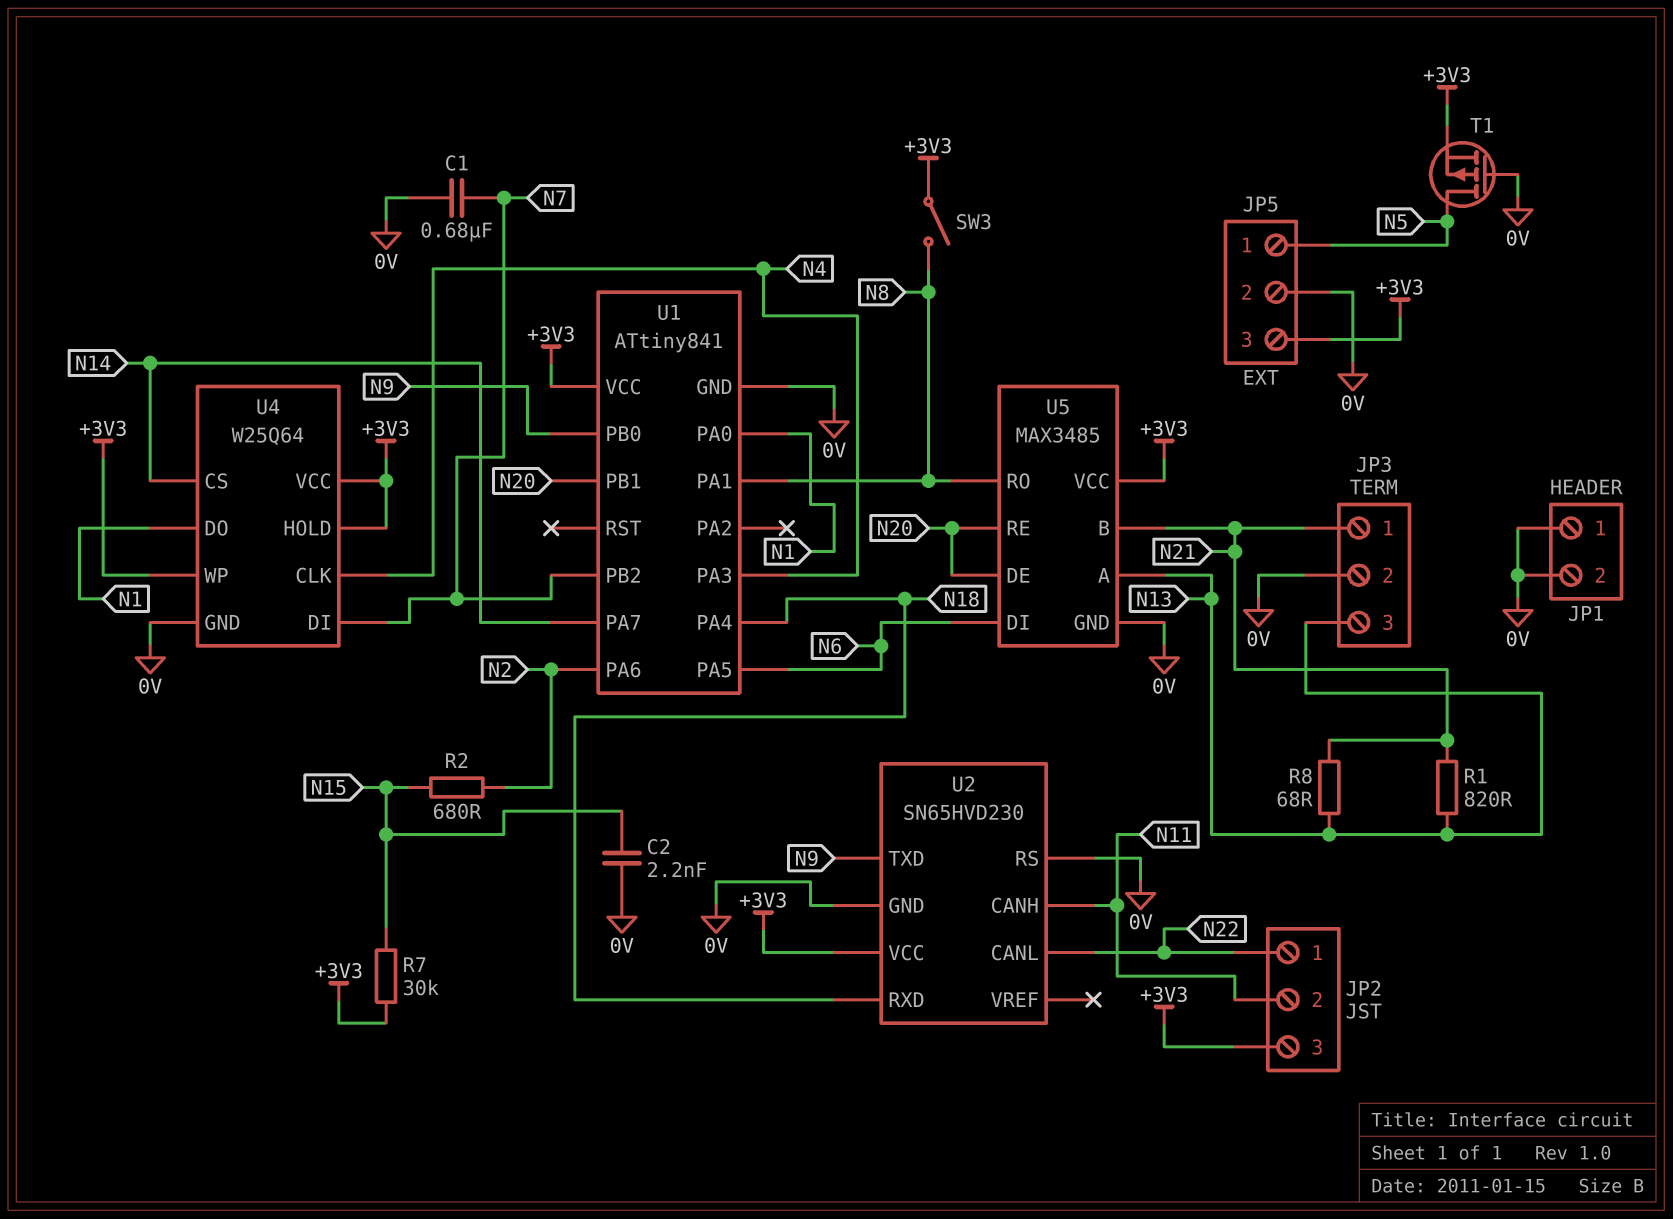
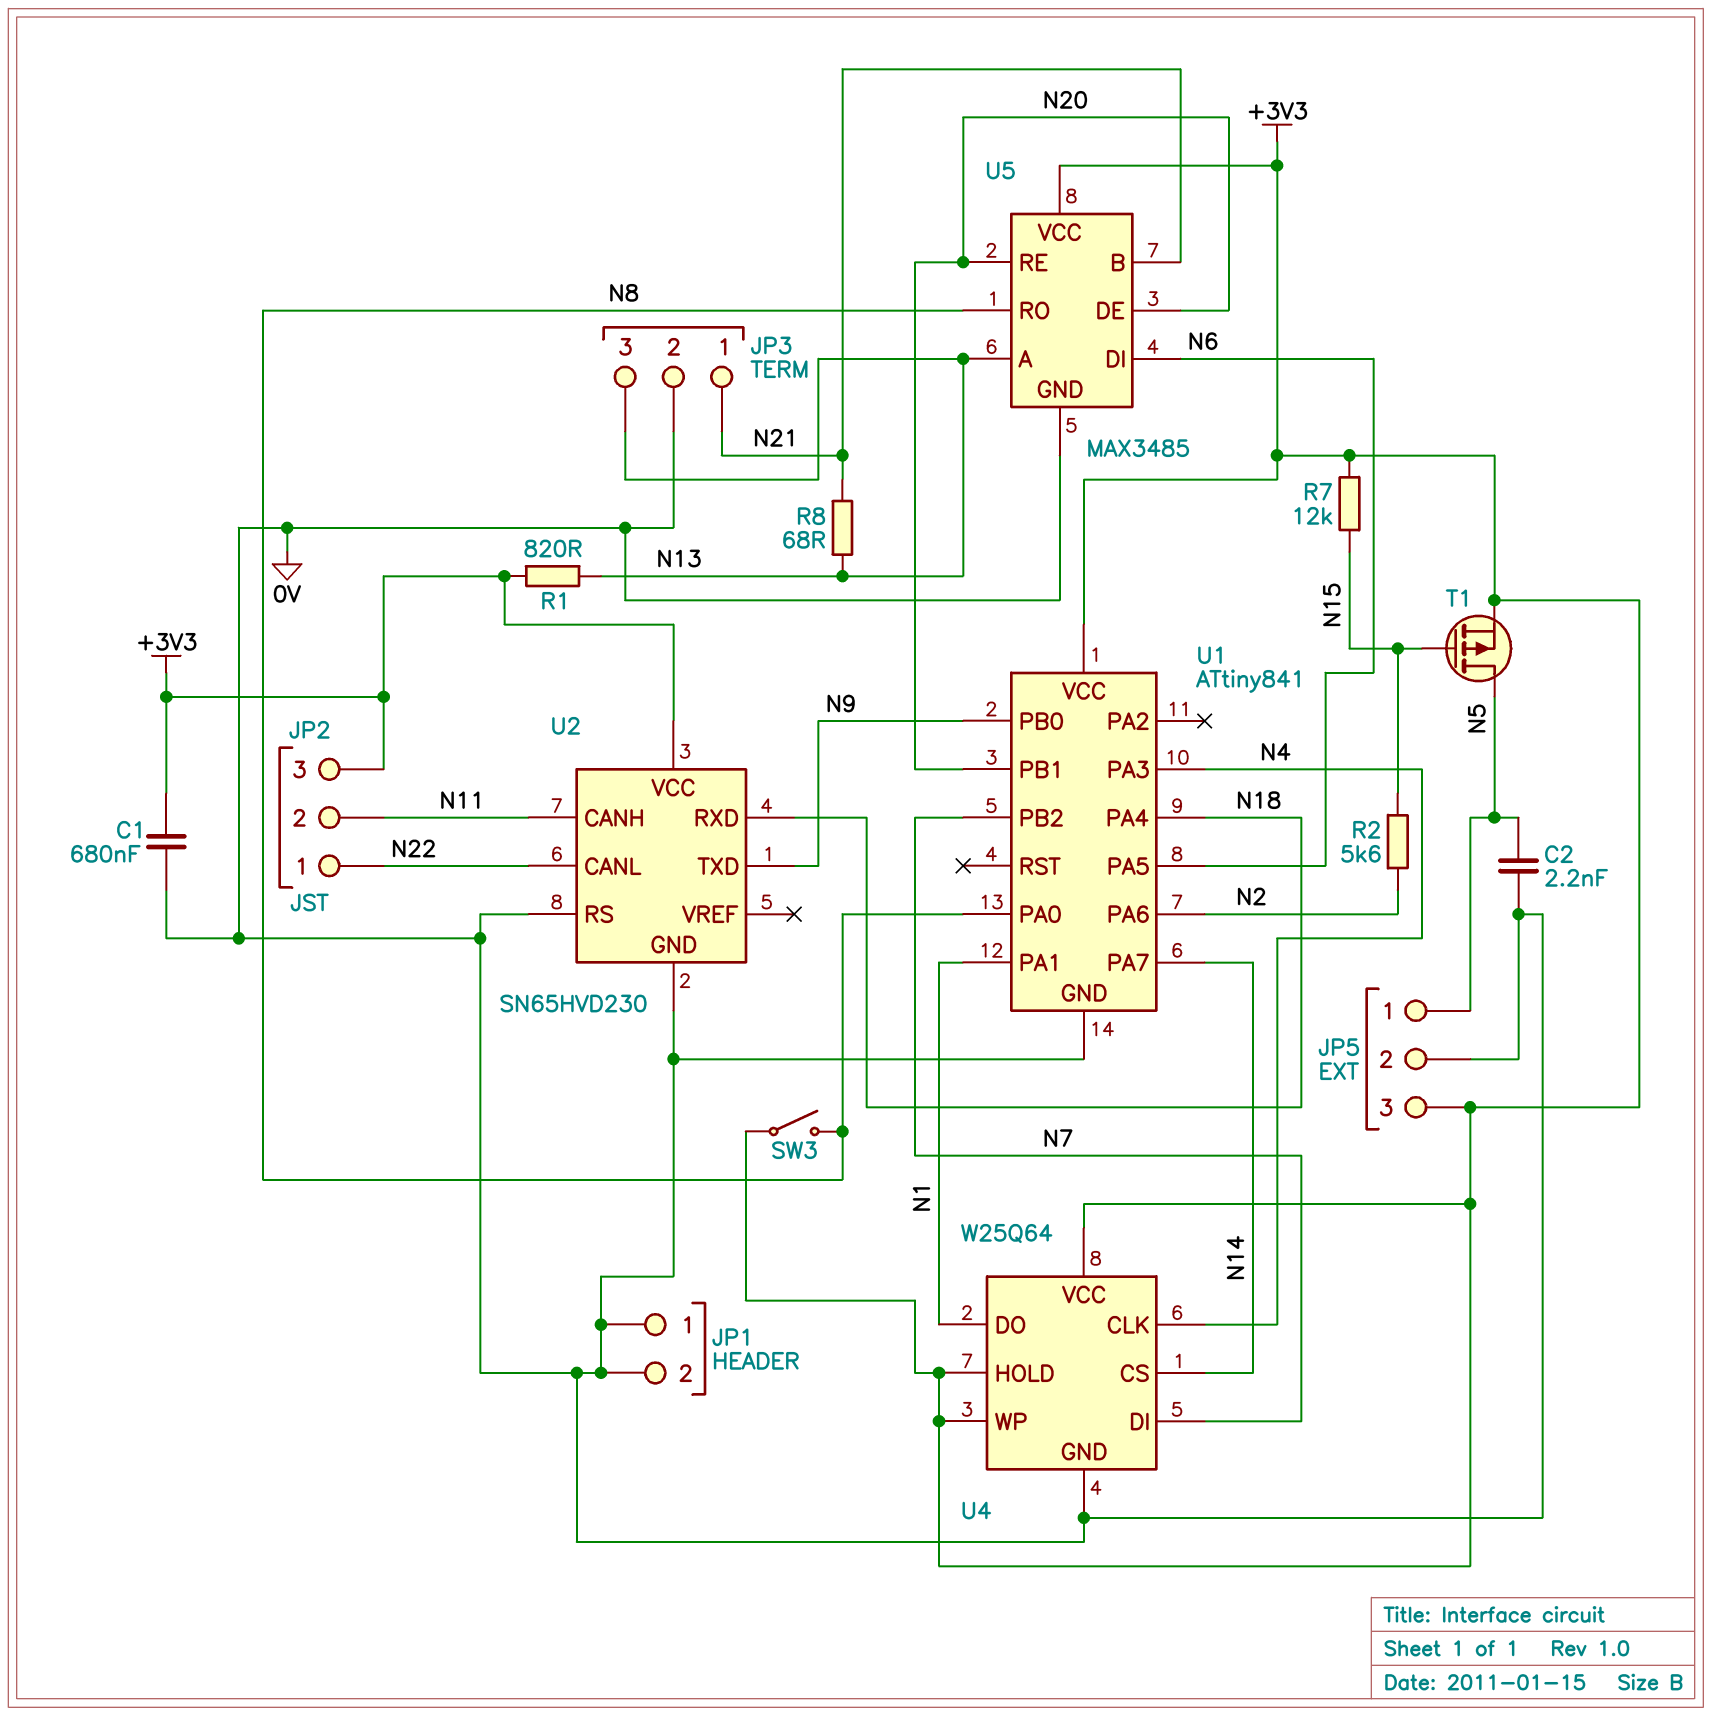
C1: 680nF (0V, N7) -> 680nF (+3V3, 0V)
C2: 2.2nF (0V, N15) -> 2.2nF (0V, N5)
R1: 820 (N13, N21) -> 820 (+3V3, N13)
R2: 680 (N2, N15) -> 5.6k (N2, N15)
R7: 30k (+3V3, N15) -> 12k (+3V3, N15)
T1: PMOS (G 0V, D N5, S +3V3) -> PMOS (G N15, D N5, S +3V3)
U1 pin PA0: N1 -> N8
U1 pin PA1: N8 -> N1

